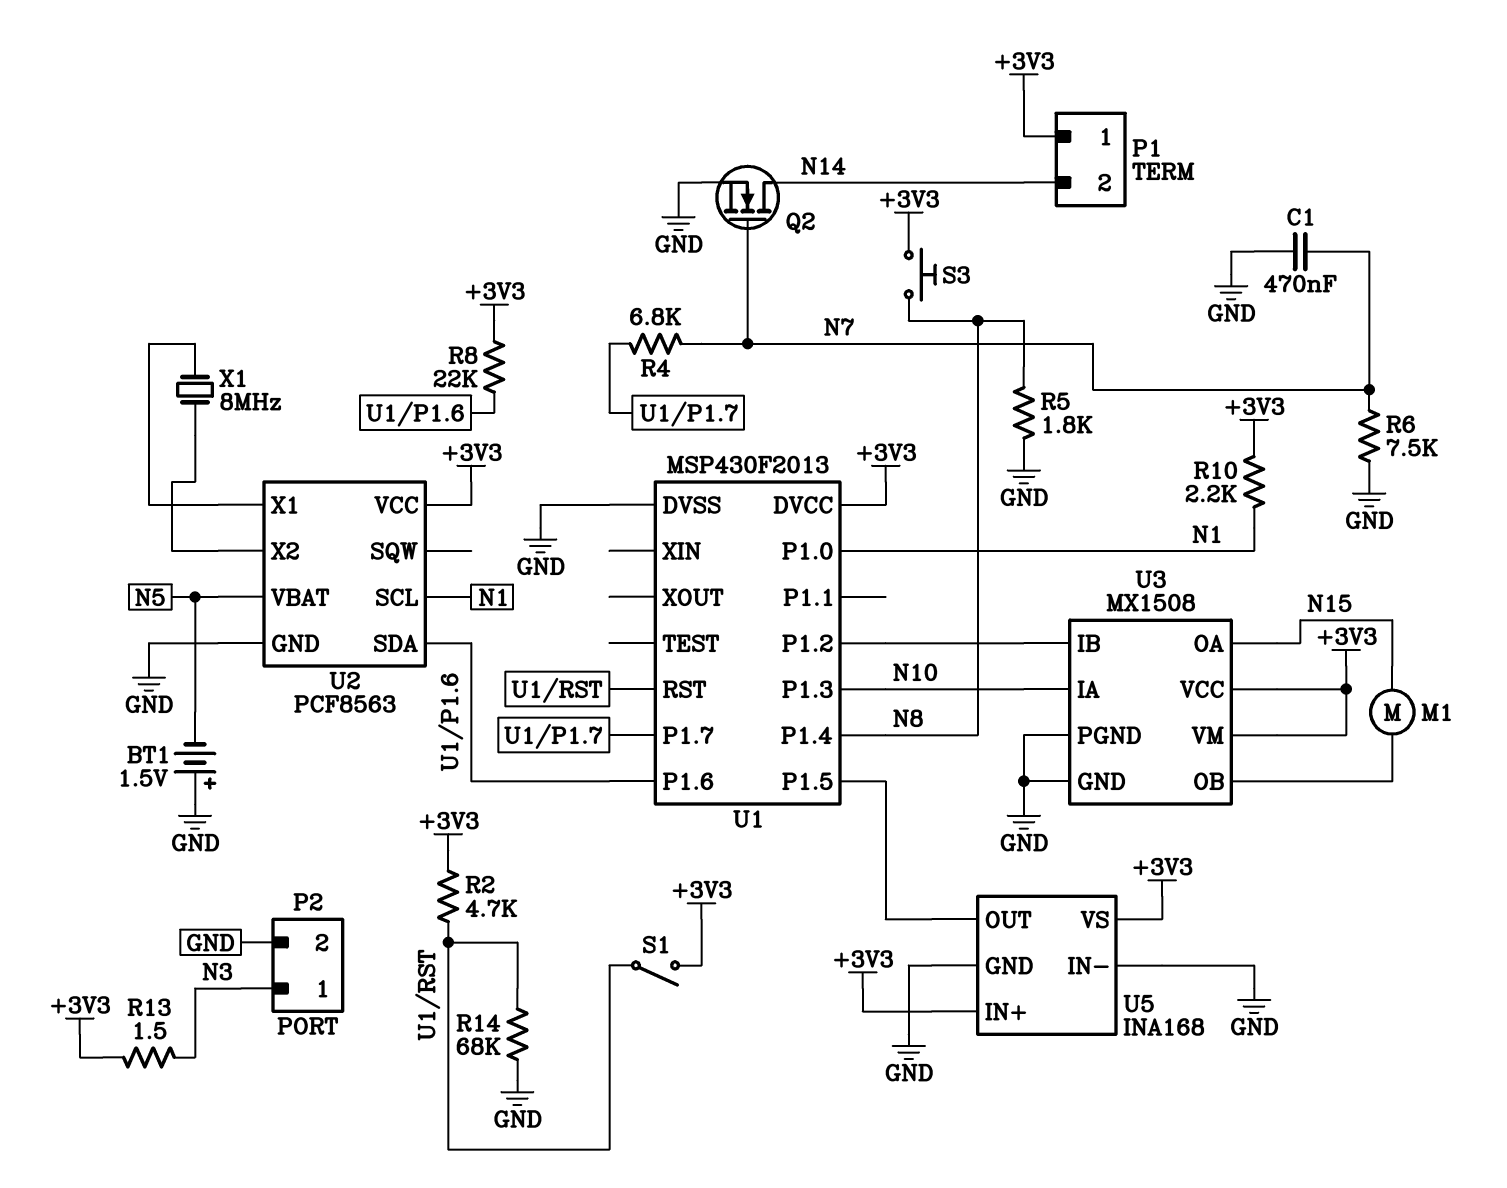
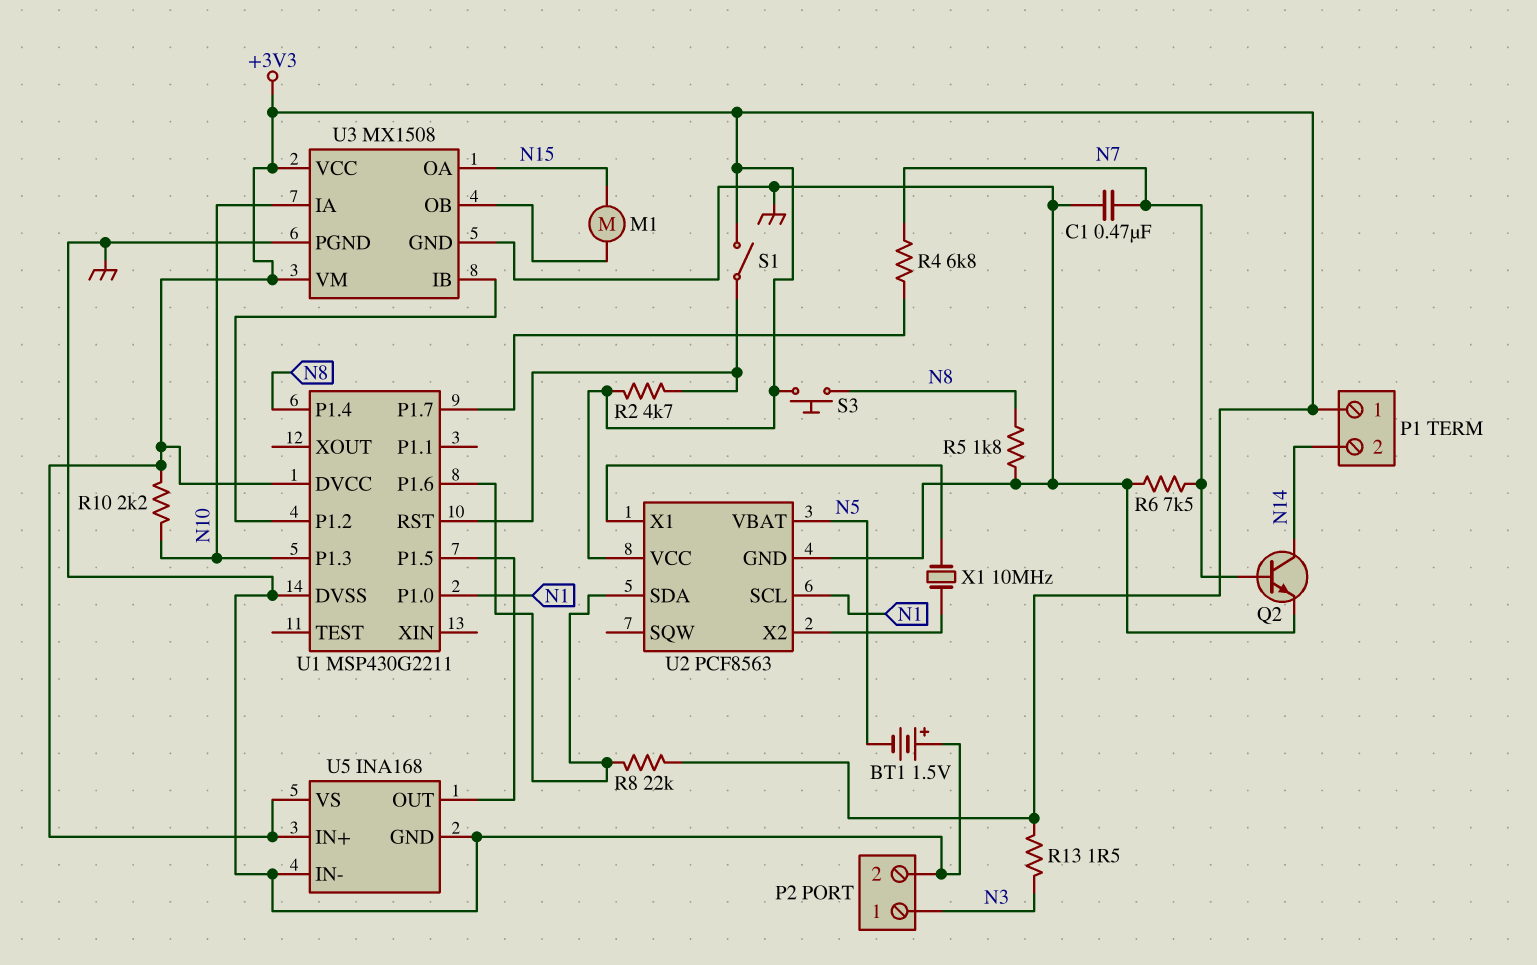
Q2: NMOS (G N7, D N14, S GND) -> NPN (B N7, C N14, E GND)
R10: 2.2k (+3V3, N1) -> 2.2k (+3V3, N10)
R14: 68k (GND, U1/RST) -> none
U1: MSP430F2013 -> MSP430G2211
X1: 8MHz (U2/X1, U2/X2) -> 10MHz (U2/X1, U2/X2)

